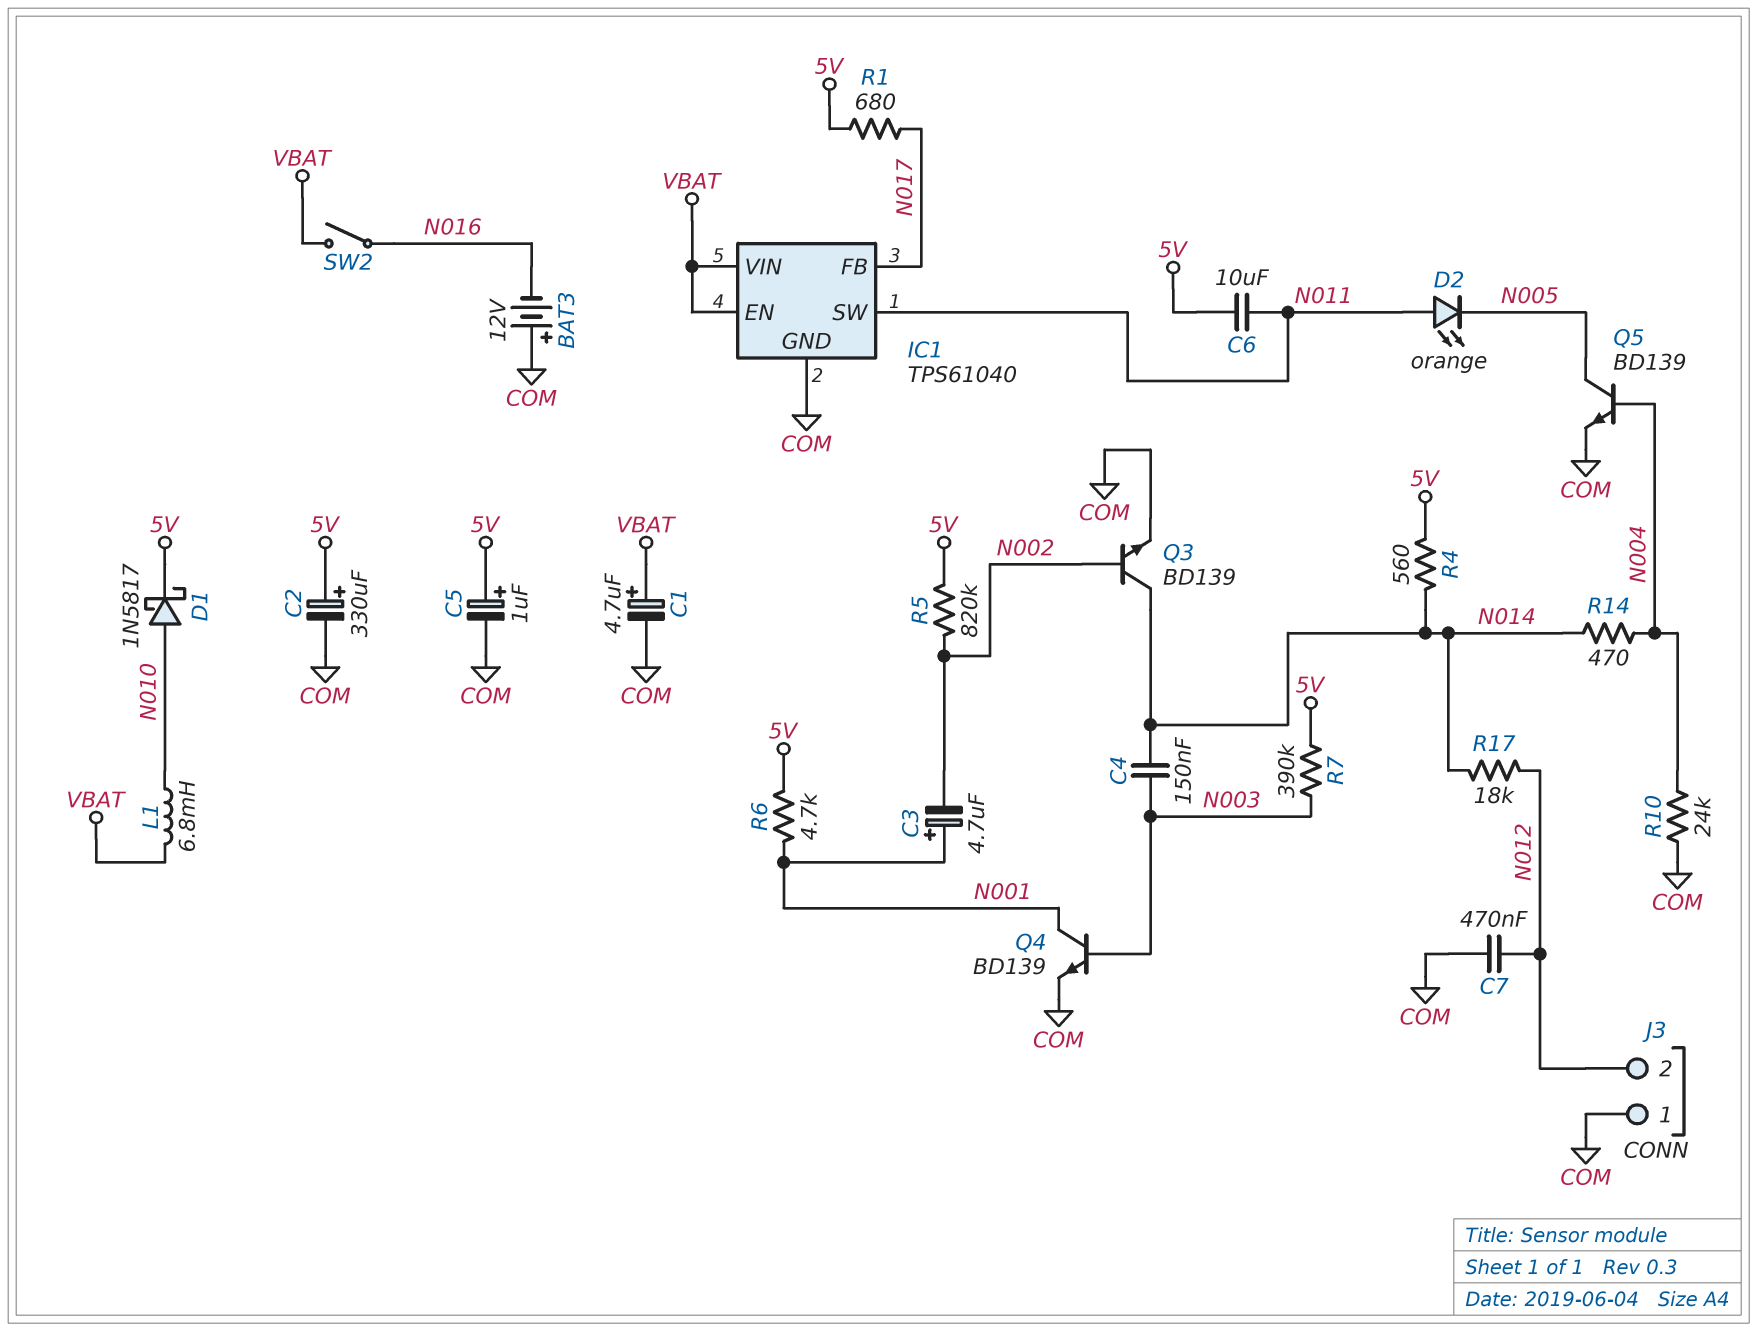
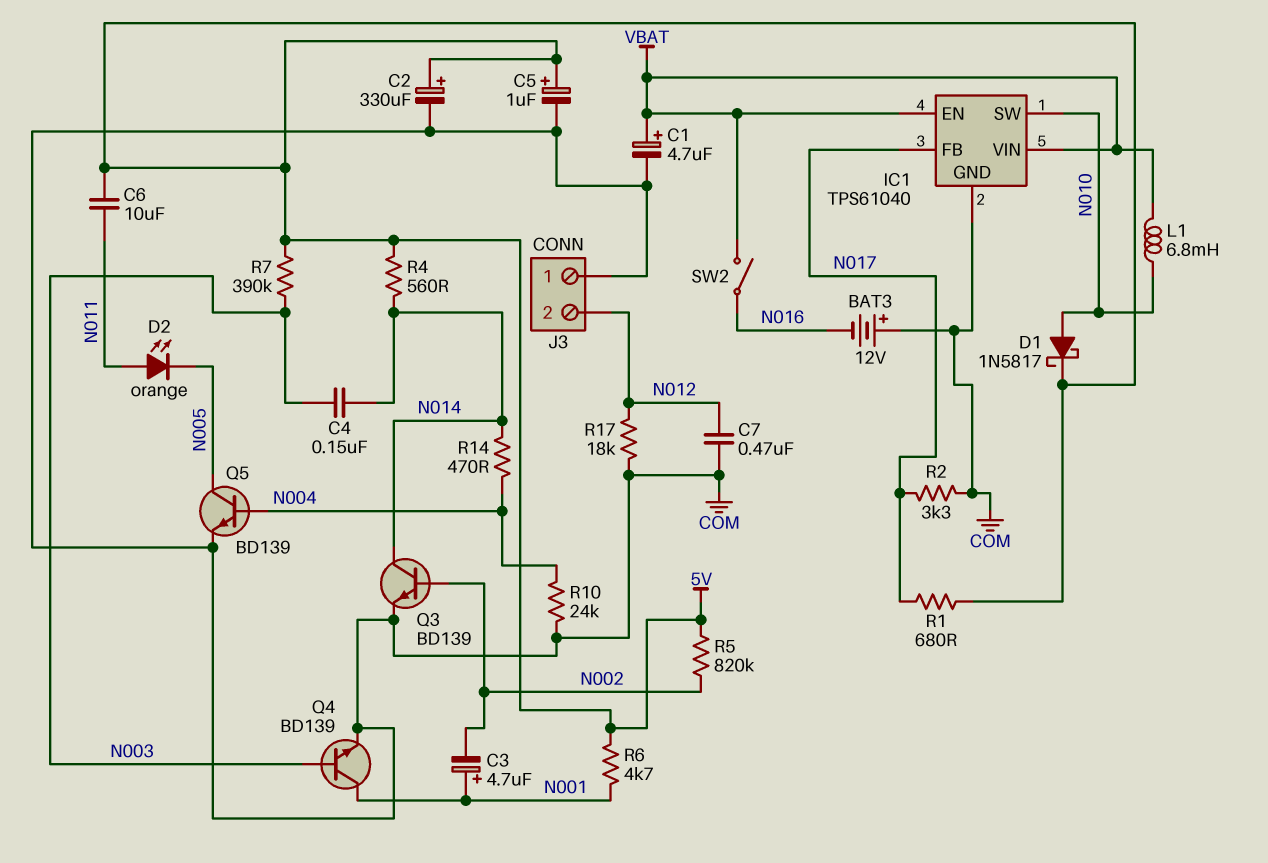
IC1 pin SW: N011 -> N010
R2: none -> 3.3k (COM, N017)
R17: 18k (N012, N014) -> 18k (COM, N012)

